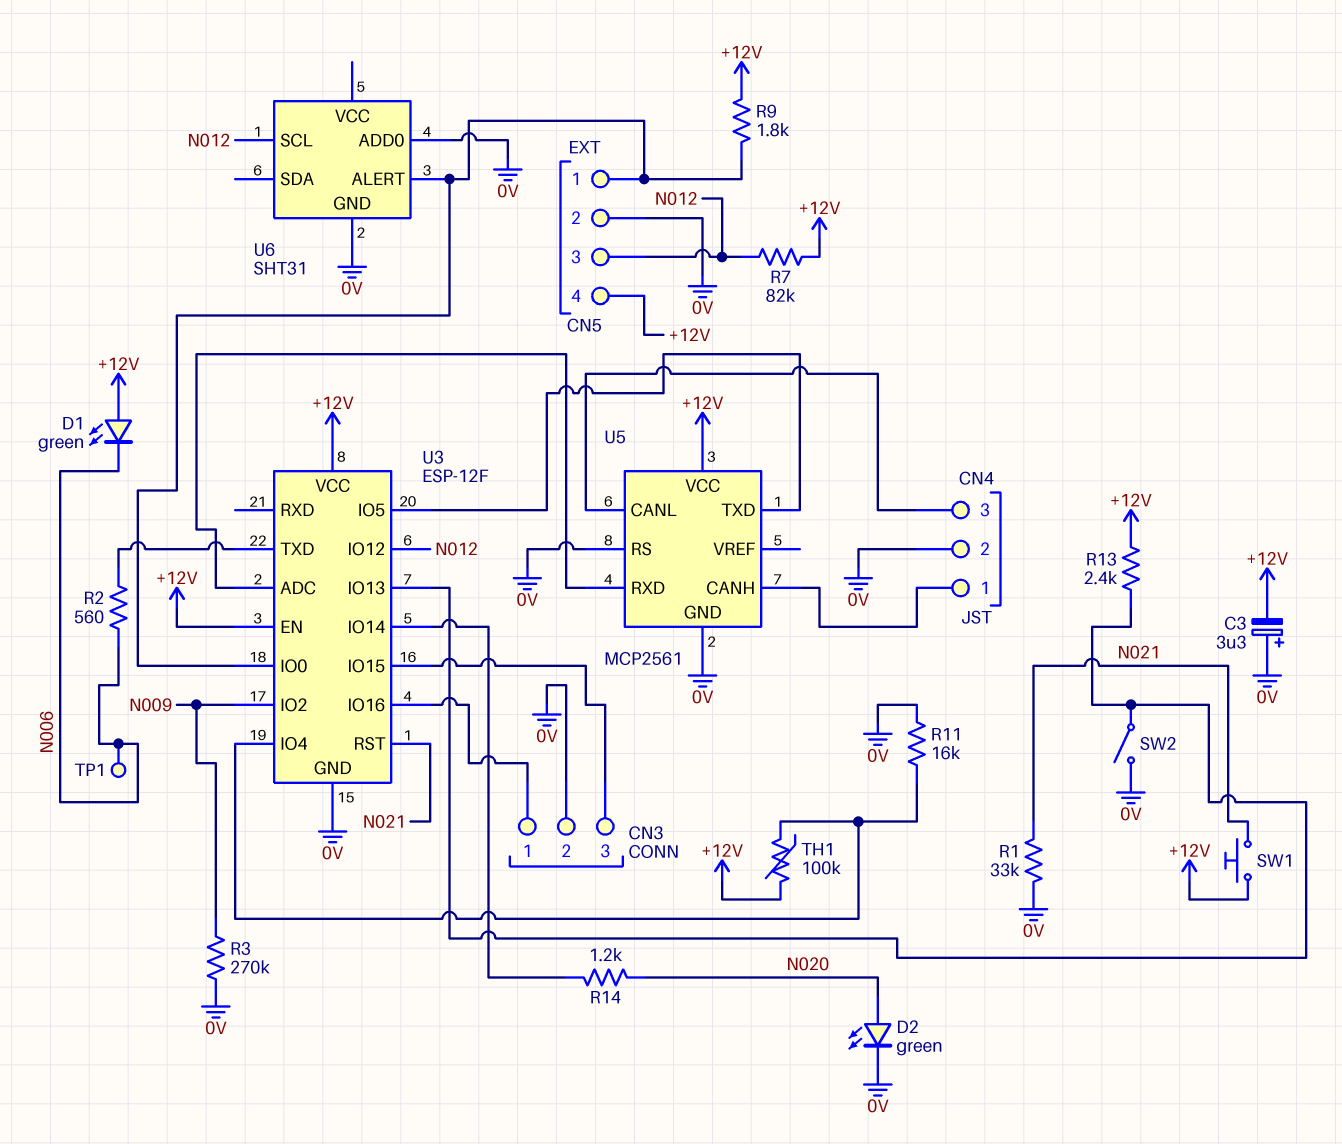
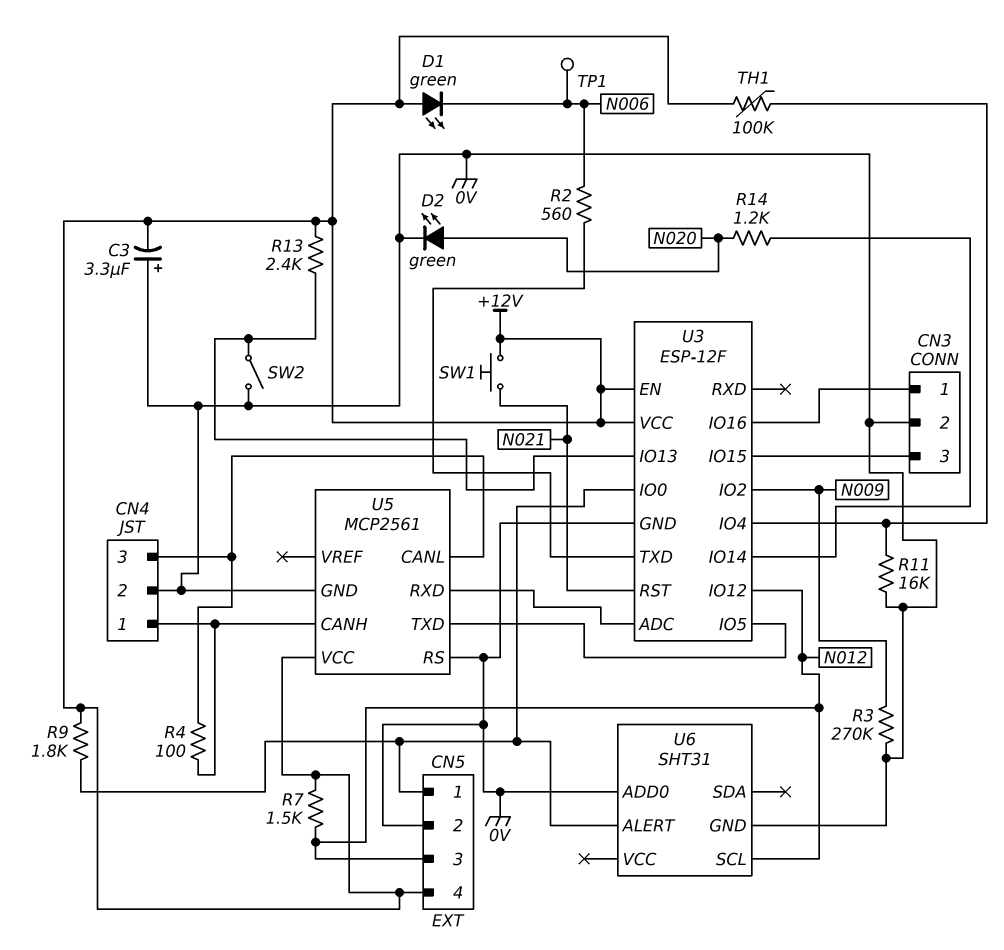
R1: 33k (0V, N021) -> none
R4: none -> 100 (CN4/1, CN4/3)
R7: 82k (+12V, N012) -> 1.5k (+12V, N012)

